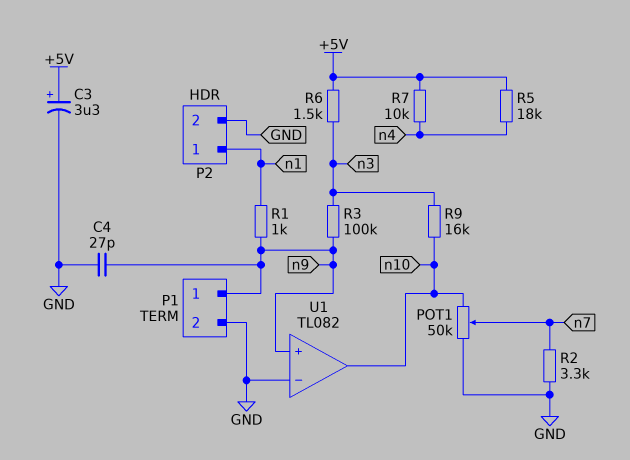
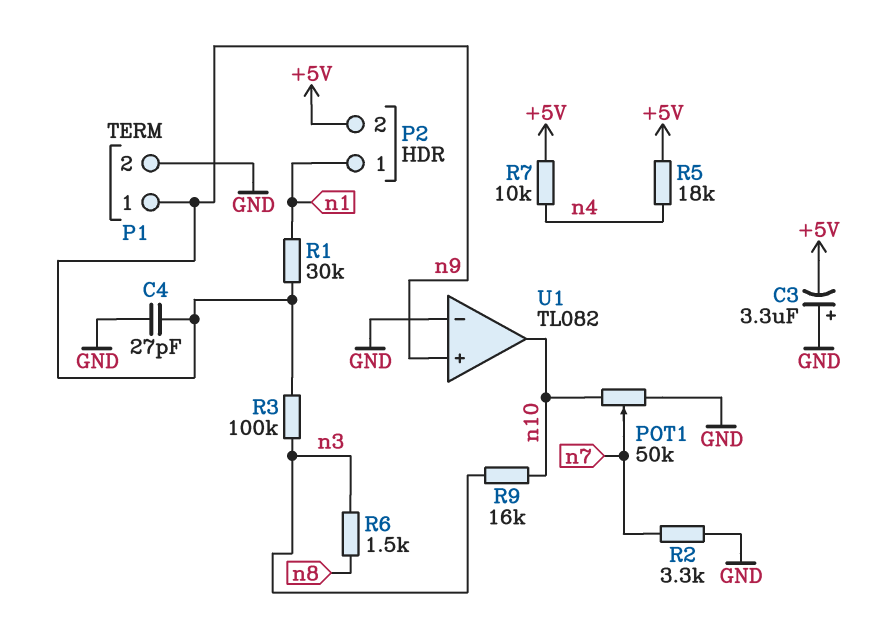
C3: 3.3uF (plus +5V, minus GND) -> 3.3uF (plus GND, minus +5V)
P2 pin 2: GND -> +5V
R1: 1k (n1, n9) -> 30k (n1, n9)
R6: 1.5k (+5V, n3) -> 1.5k (n3, n8)

